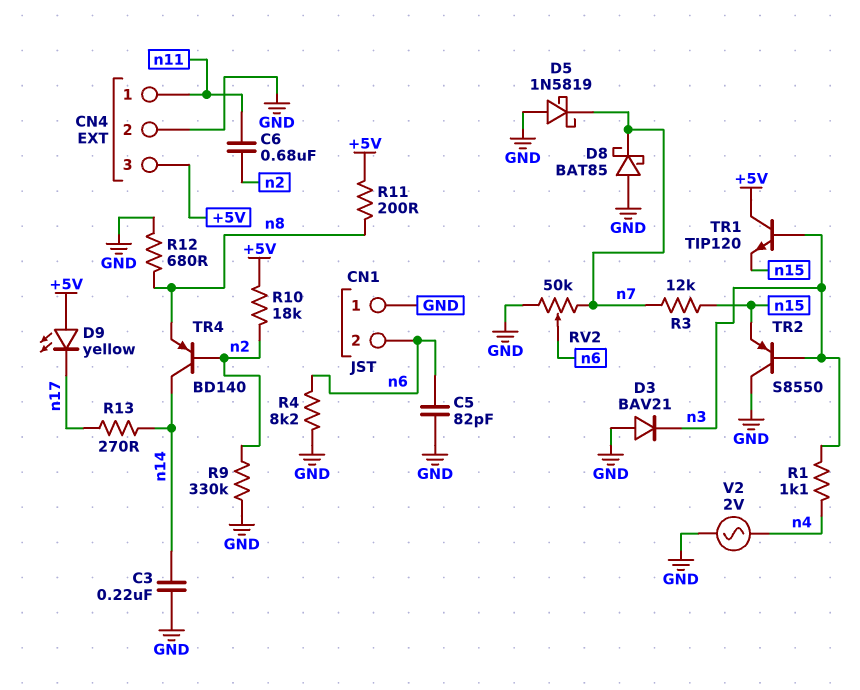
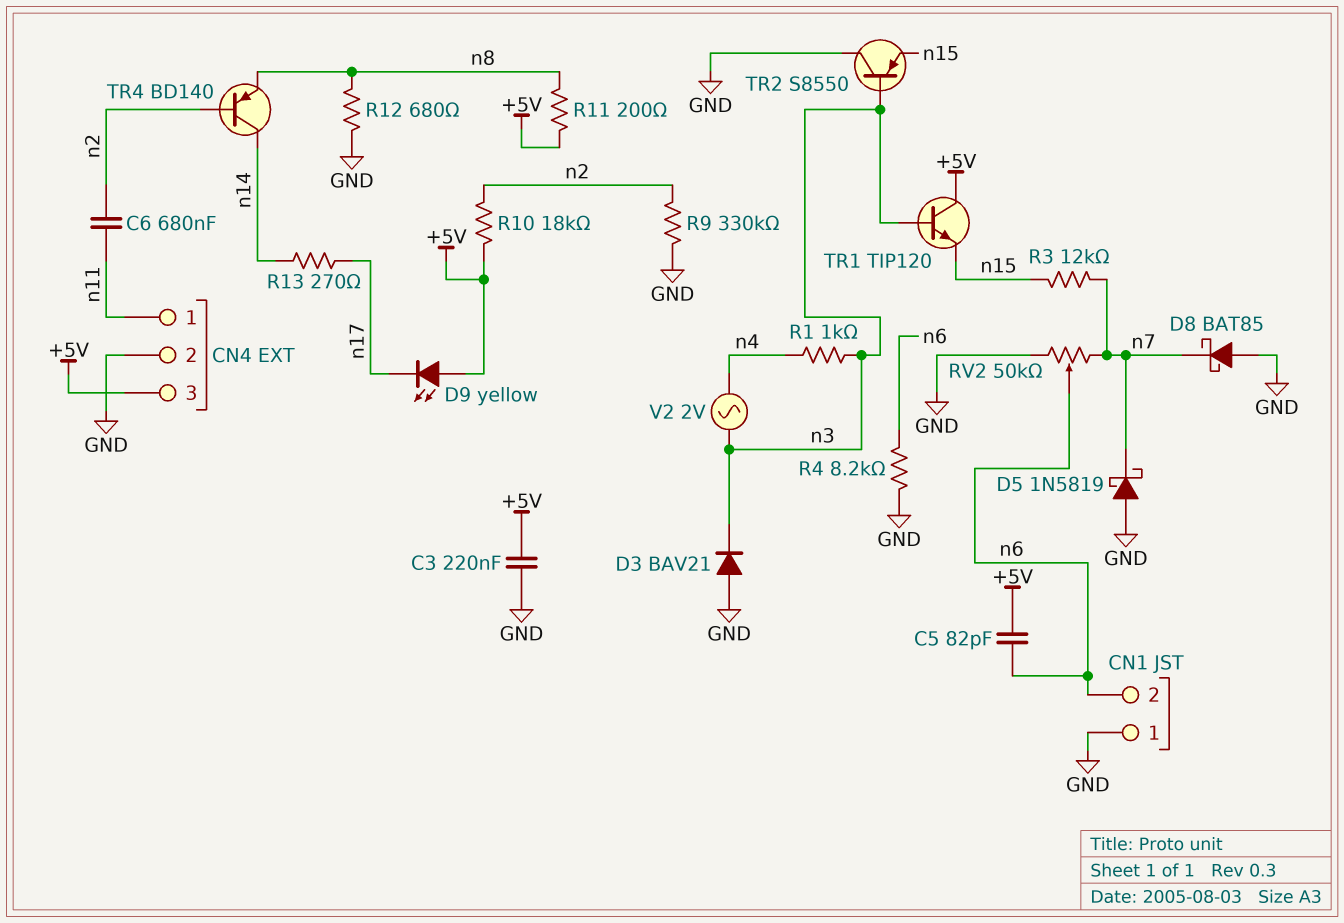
C3: 220nF (GND, n14) -> 220nF (+5V, GND)
C5: 82pF (GND, n6) -> 82pF (+5V, n6)
R1: 1.1k (n3, n4) -> 1k (n3, n4)
V2: AC 2V (GND, n4) -> AC 2V (n3, n4)

